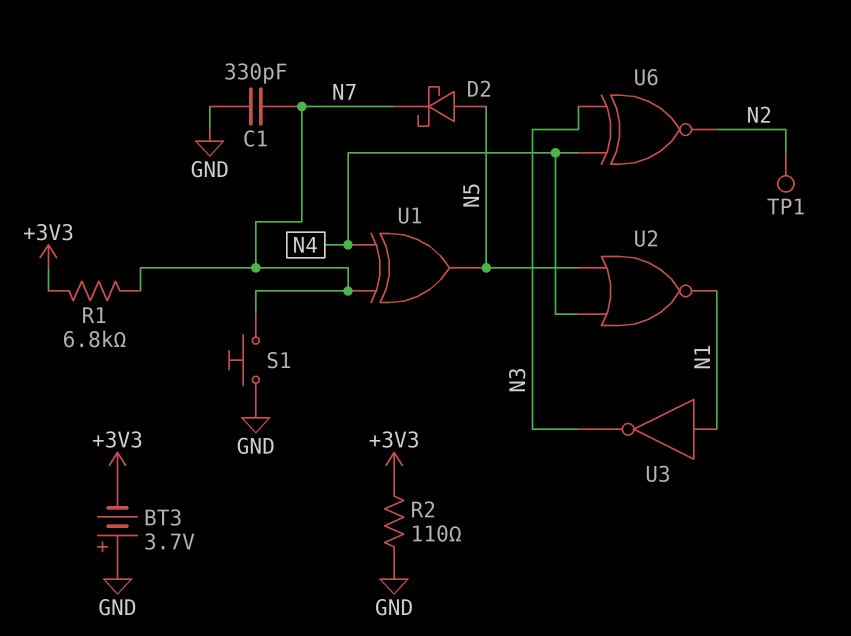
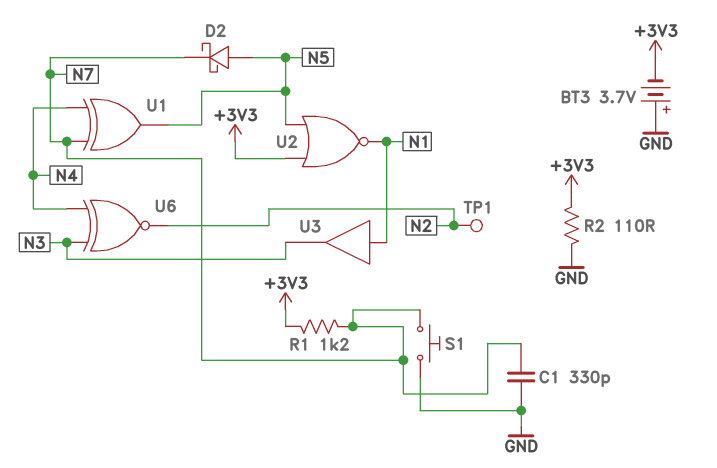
R1: 6.8k (+3V3, N7) -> 1.2k (+3V3, N7)
U2: NOR (in N4, in N5, out N1) -> NOR (in +3V3, in N5, out N1)
U3: NOT (in N1, out N3) -> buffer (in N1, out N3)

